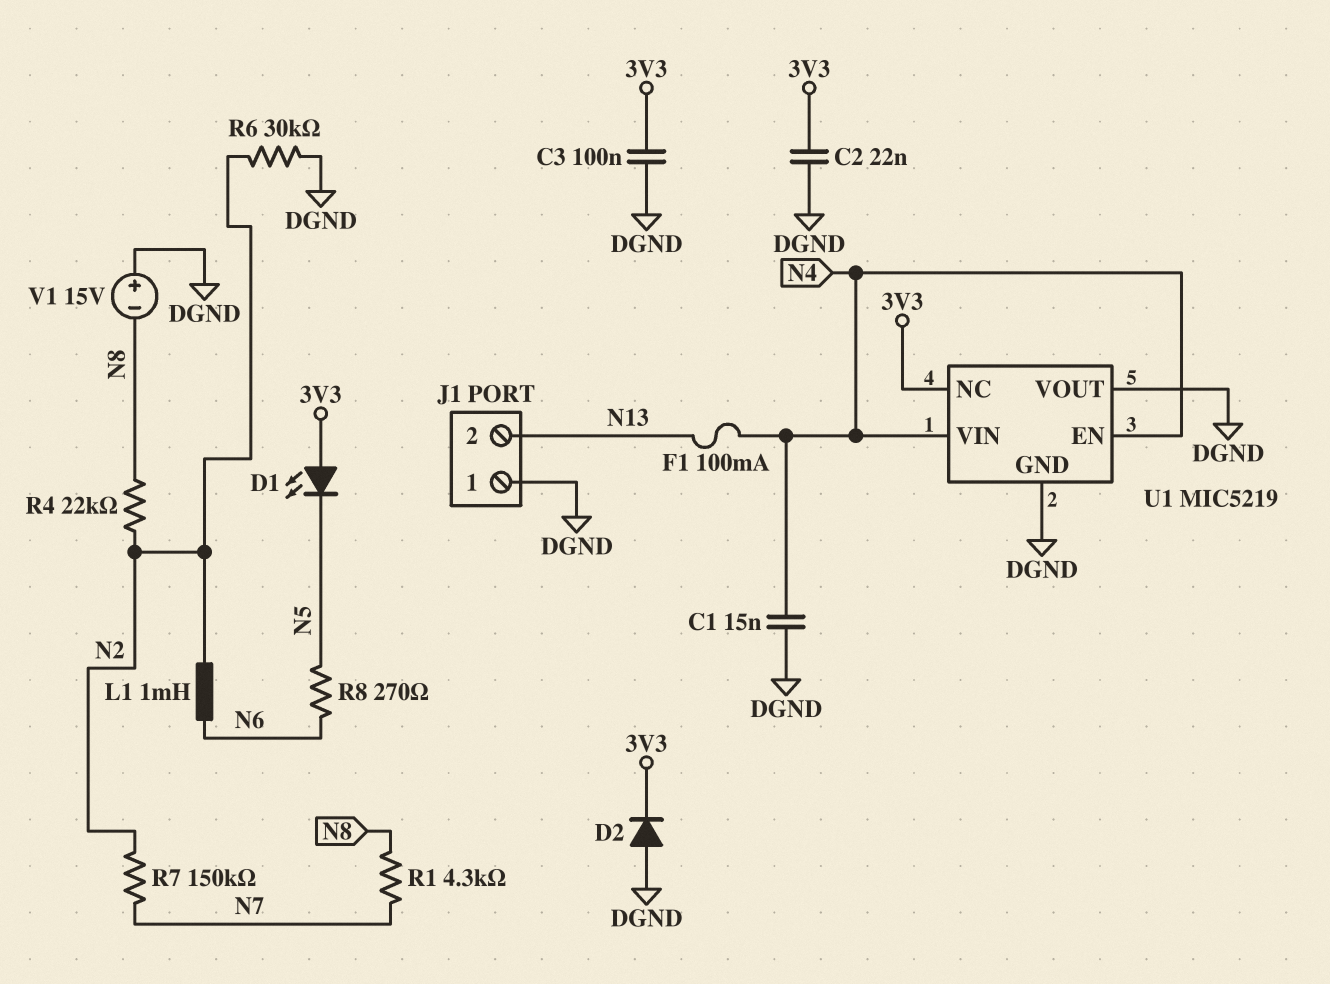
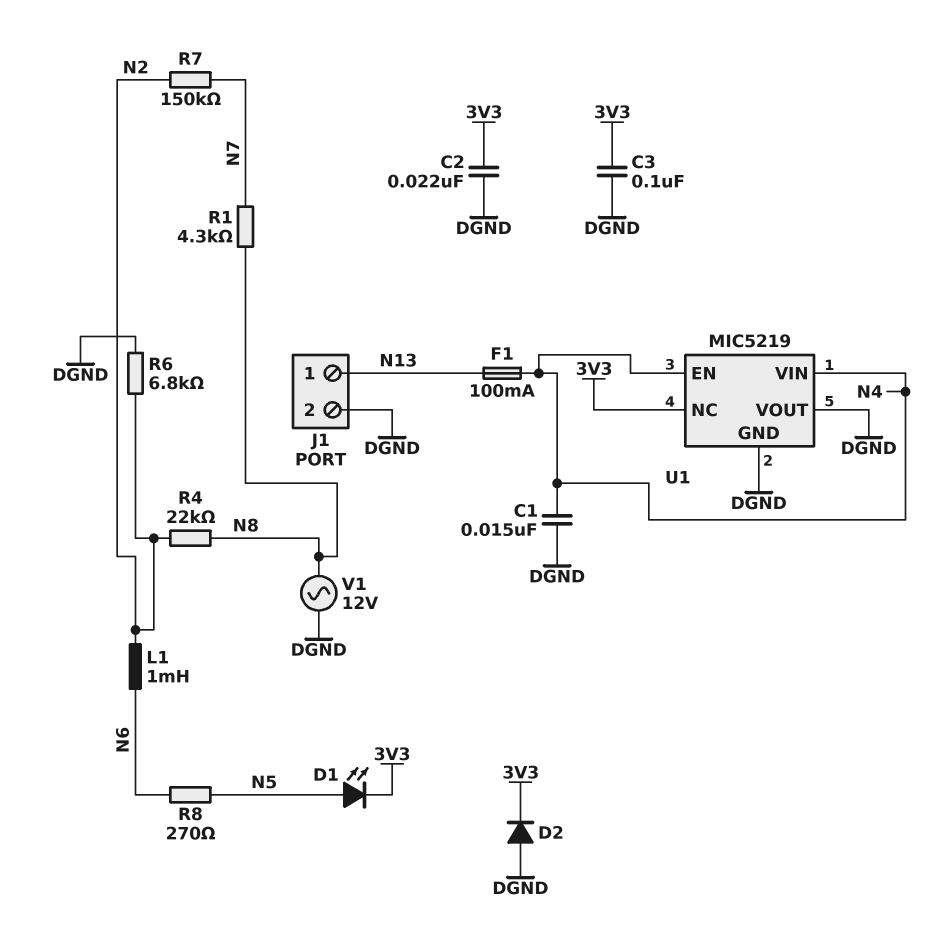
D1: LED (A 3V3, K N5) -> LED (A N5, K 3V3)
J1 pin 1: DGND -> N13
J1 pin 2: N13 -> DGND
R6: 30k (DGND, N2) -> 6.8k (DGND, N2)
V1: 15V (plus DGND, minus N8) -> AC 12V (DGND, N8)

